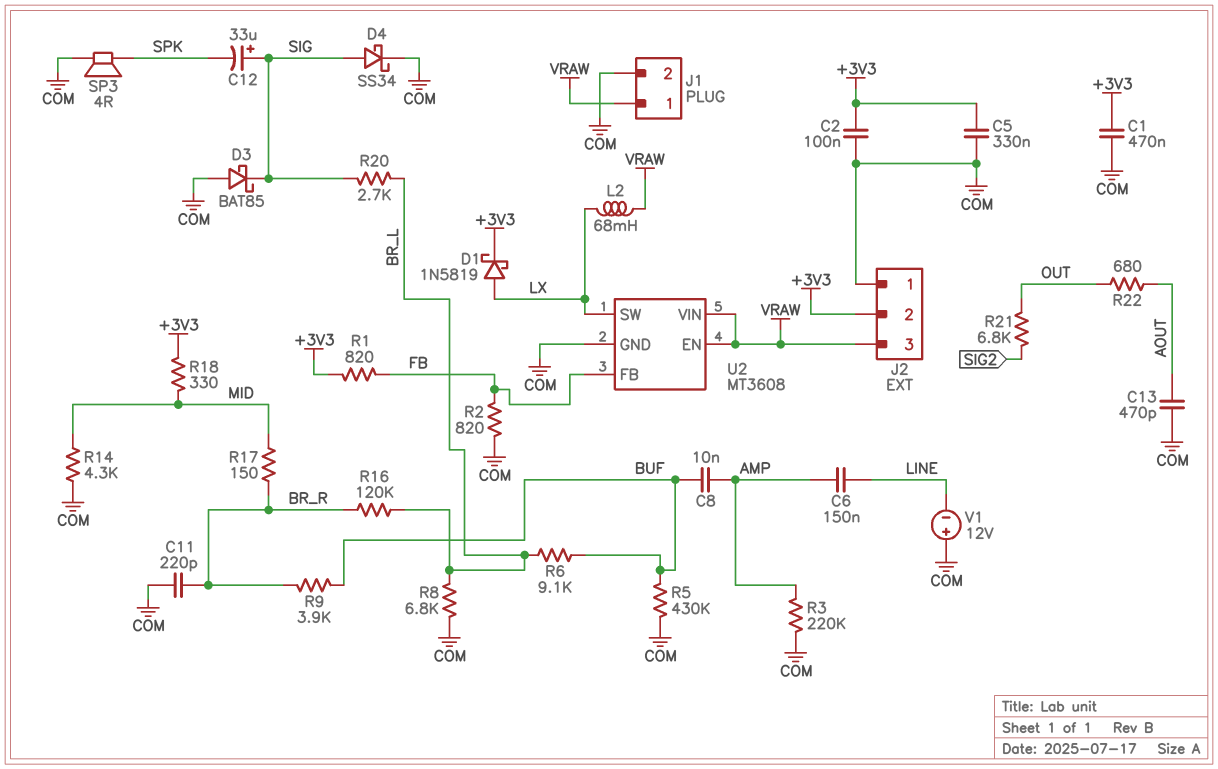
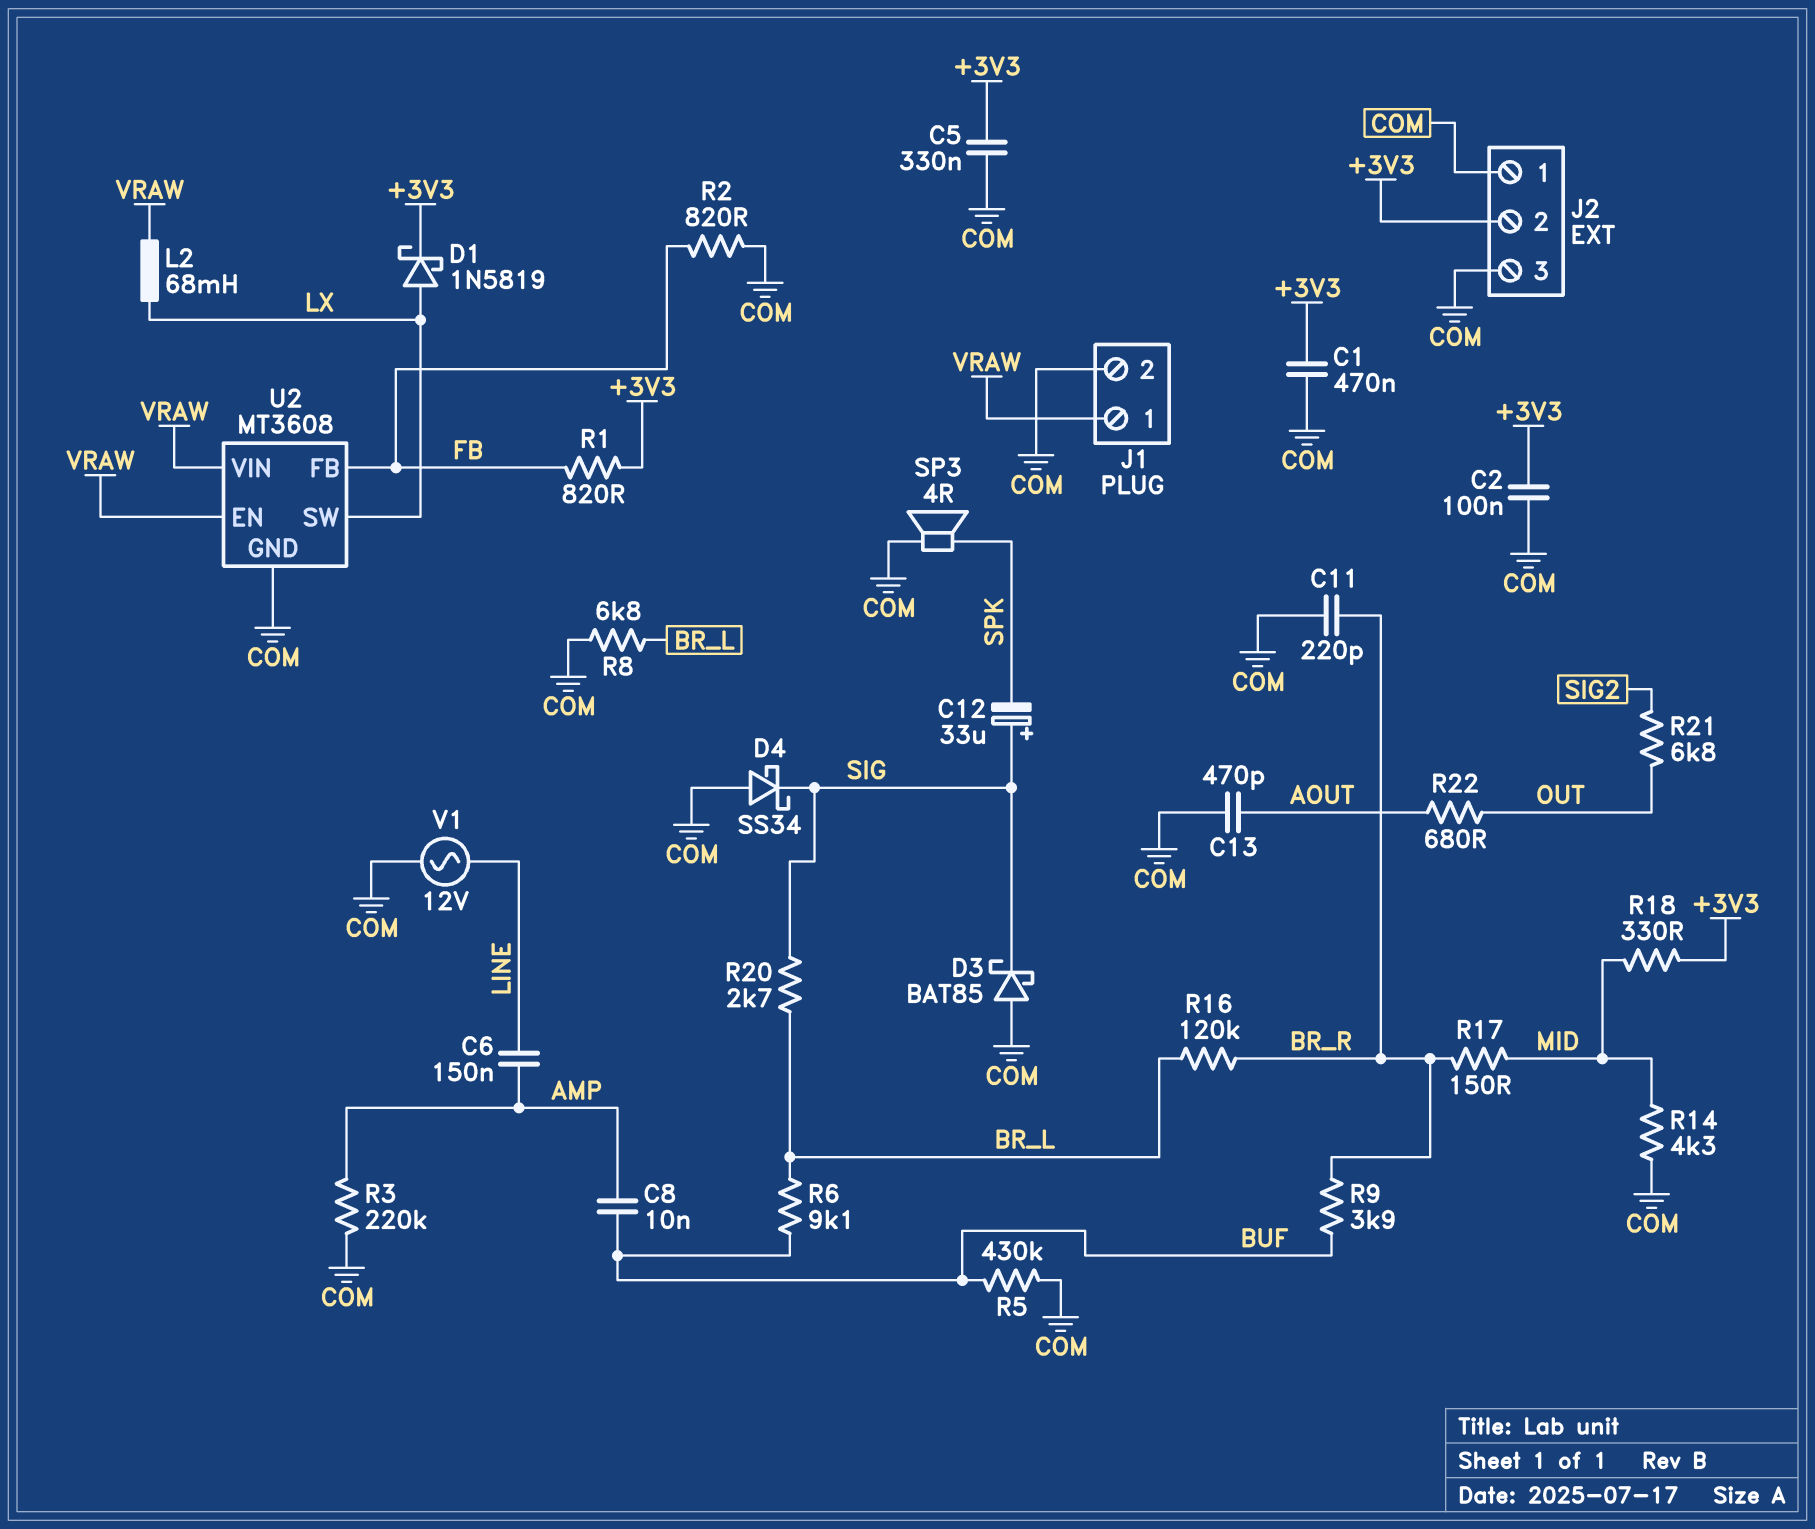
D4: schottky SS34 (A SIG, K COM) -> schottky SS34 (A COM, K SIG)
J2 pin 3: VRAW -> COM
V1: 12V (plus COM, minus LINE) -> AC 12V (COM, LINE)

